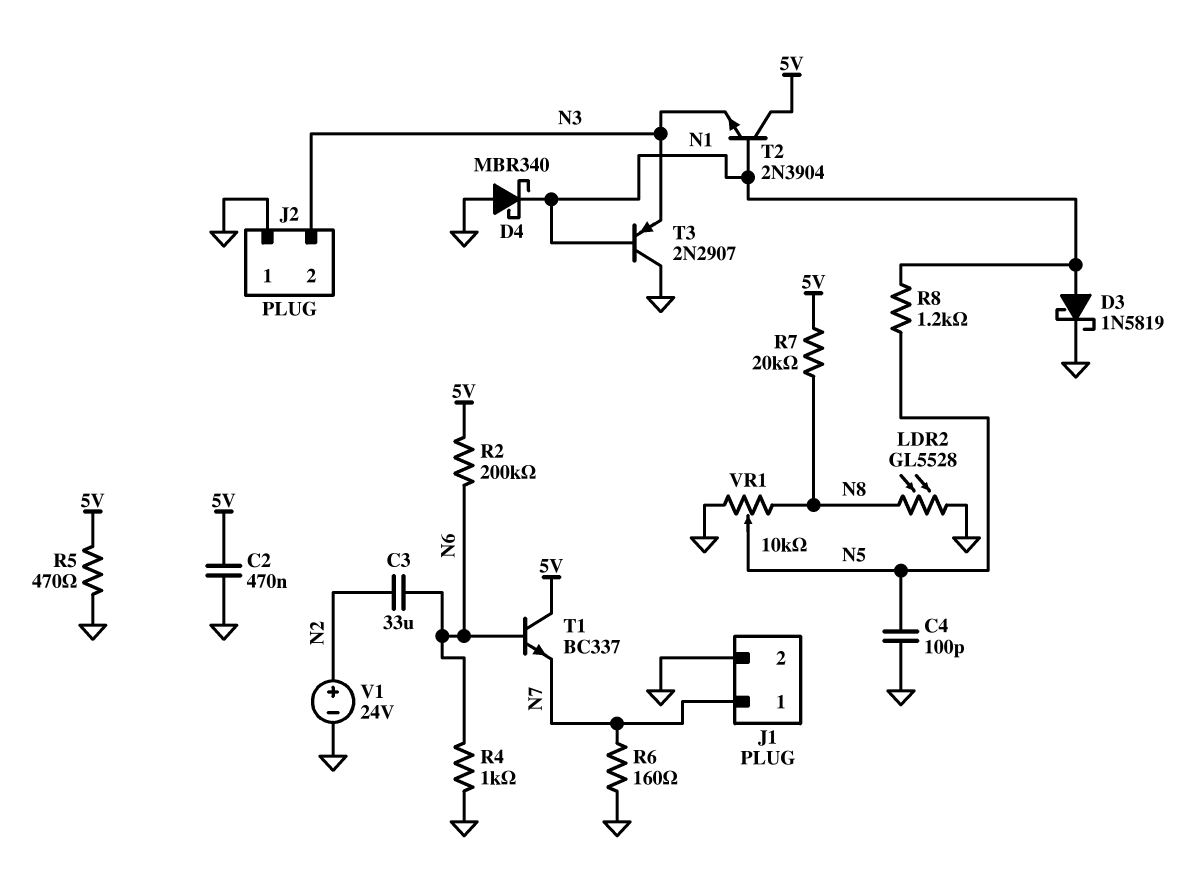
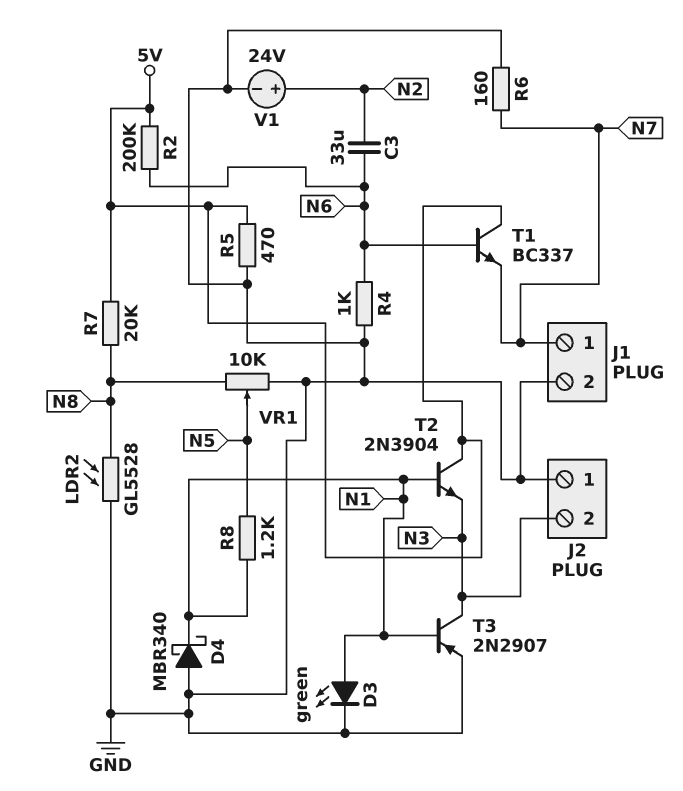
C2: 470nF (5V, GND) -> none
C4: 100pF (GND, N5) -> none
D3: schottky 1N5819 (A N1, K GND) -> LED green (A N1, K GND)
T3: PNP 2N2907 (B N1, C GND, E N3) -> PNP 2N2907 (B N1, C N3, E GND)

